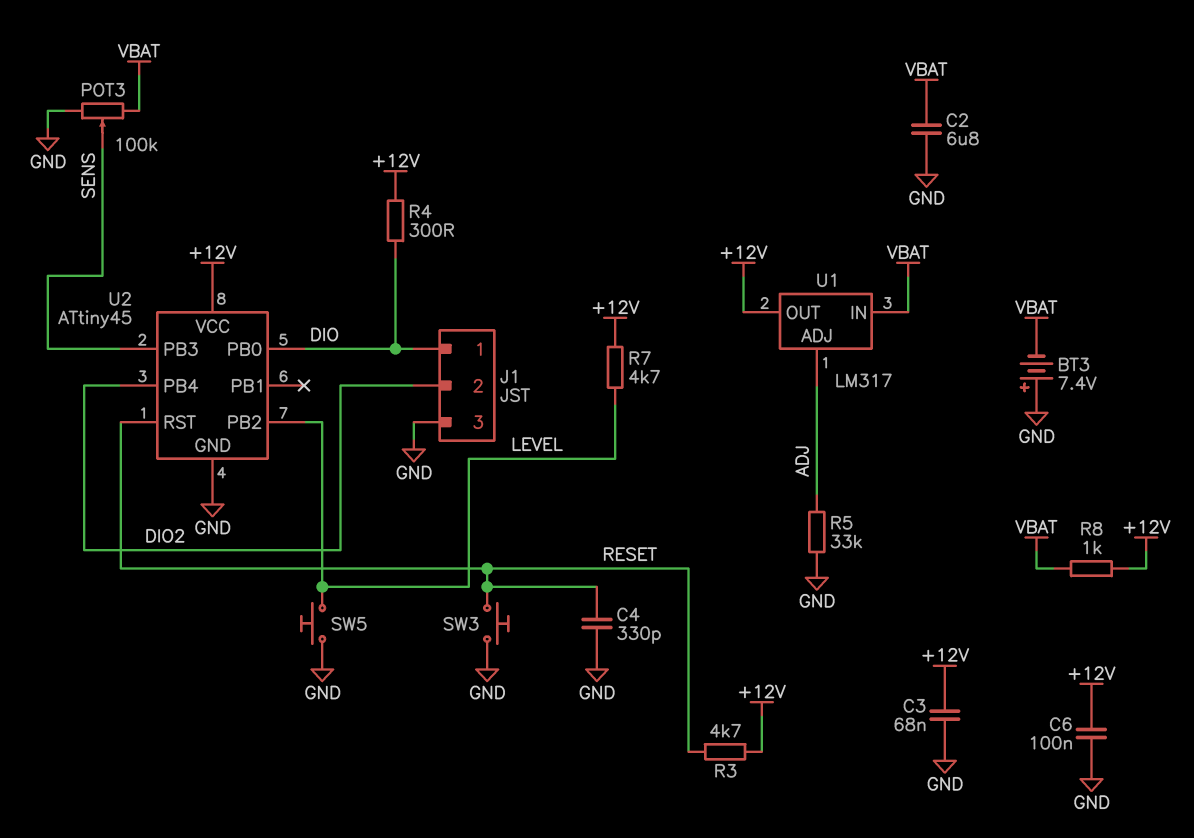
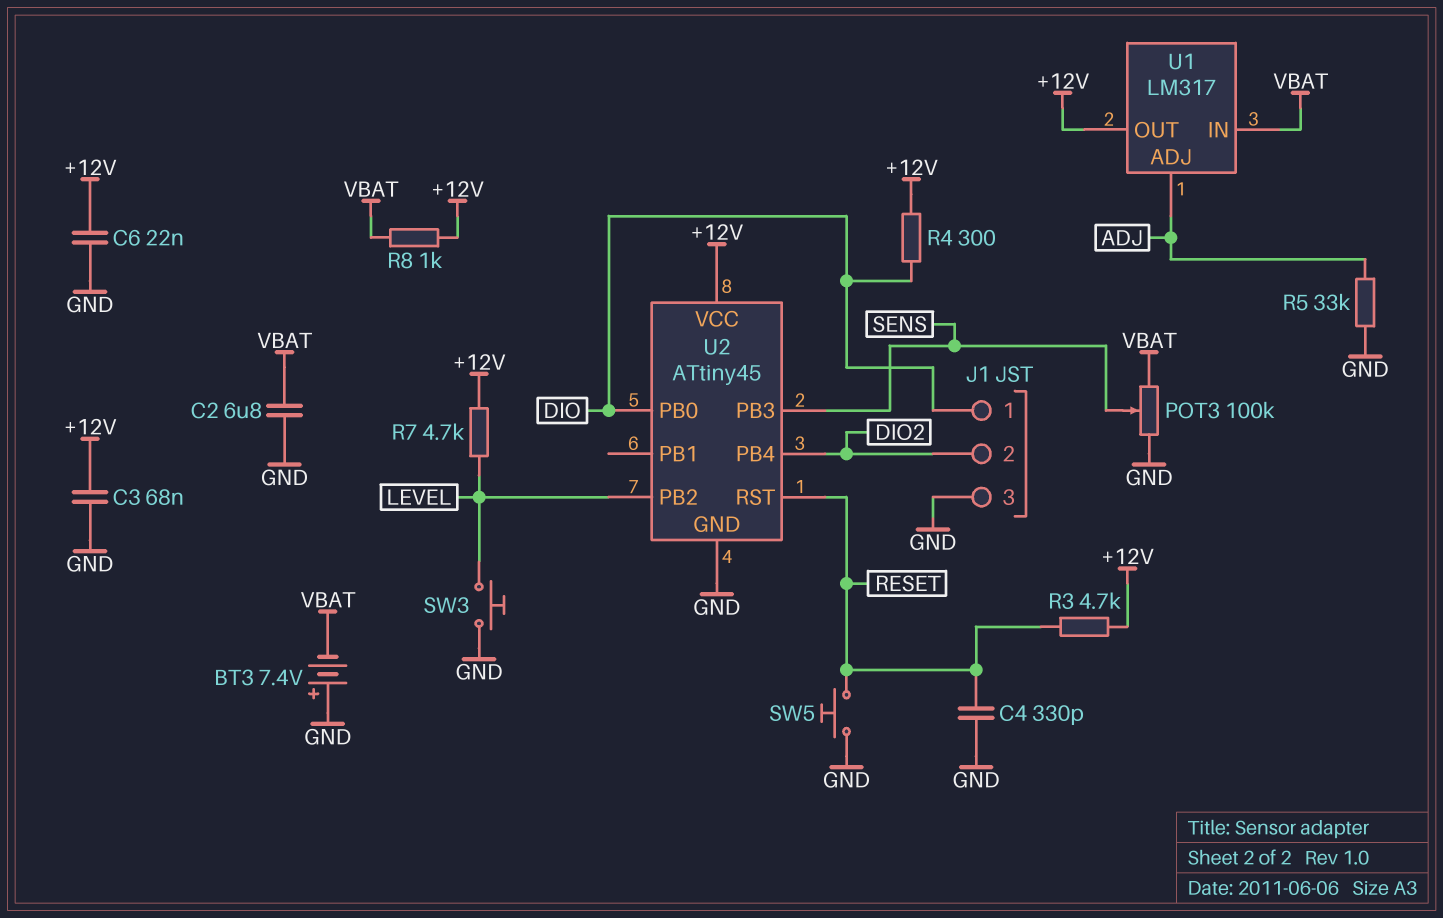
C6: 100nF (+12V, GND) -> 22nF (+12V, GND)
SW3: button (GND, RESET) -> button (GND, LEVEL)
SW5: button (GND, LEVEL) -> button (GND, RESET)

